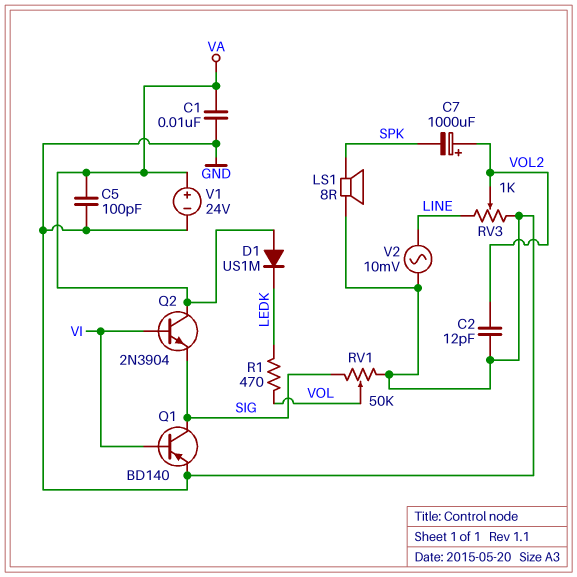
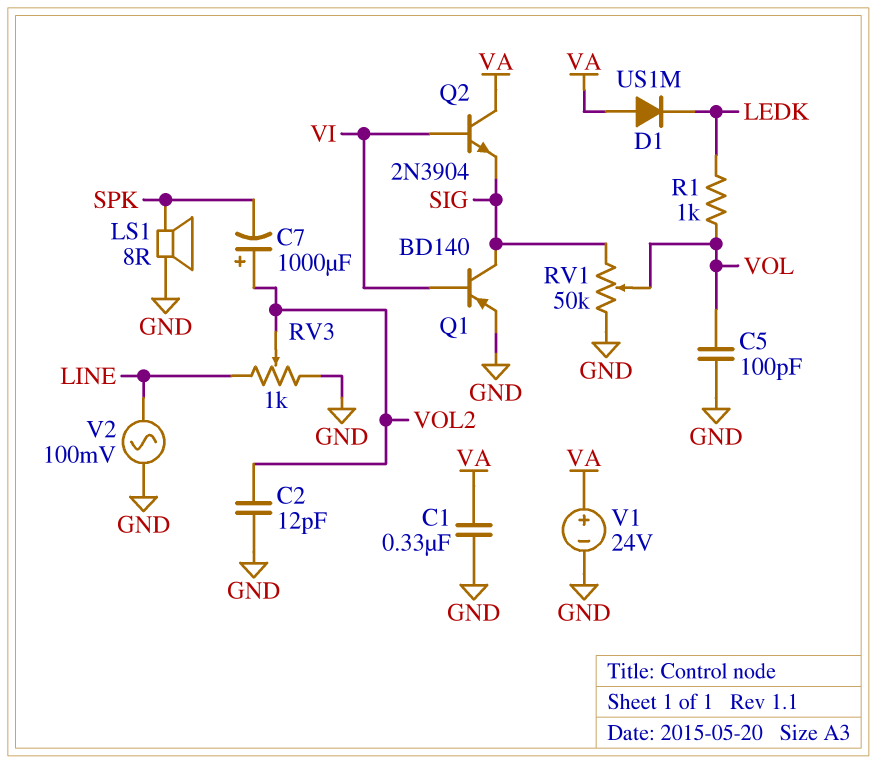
C1: 10nF (GND, VA) -> 330nF (GND, VA)
C5: 100pF (GND, VA) -> 100pF (GND, VOL)
R1: 470 (LEDK, VOL) -> 1k (LEDK, VOL)
V2: AC 10mV (GND, LINE) -> AC 100mV (GND, LINE)

